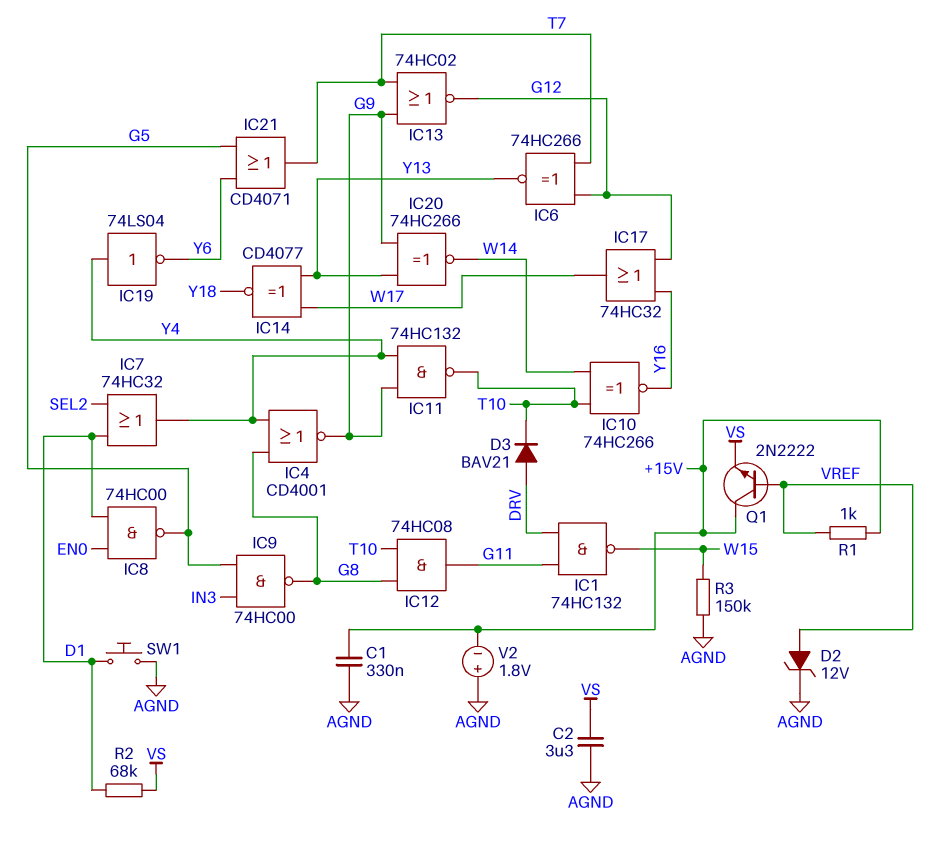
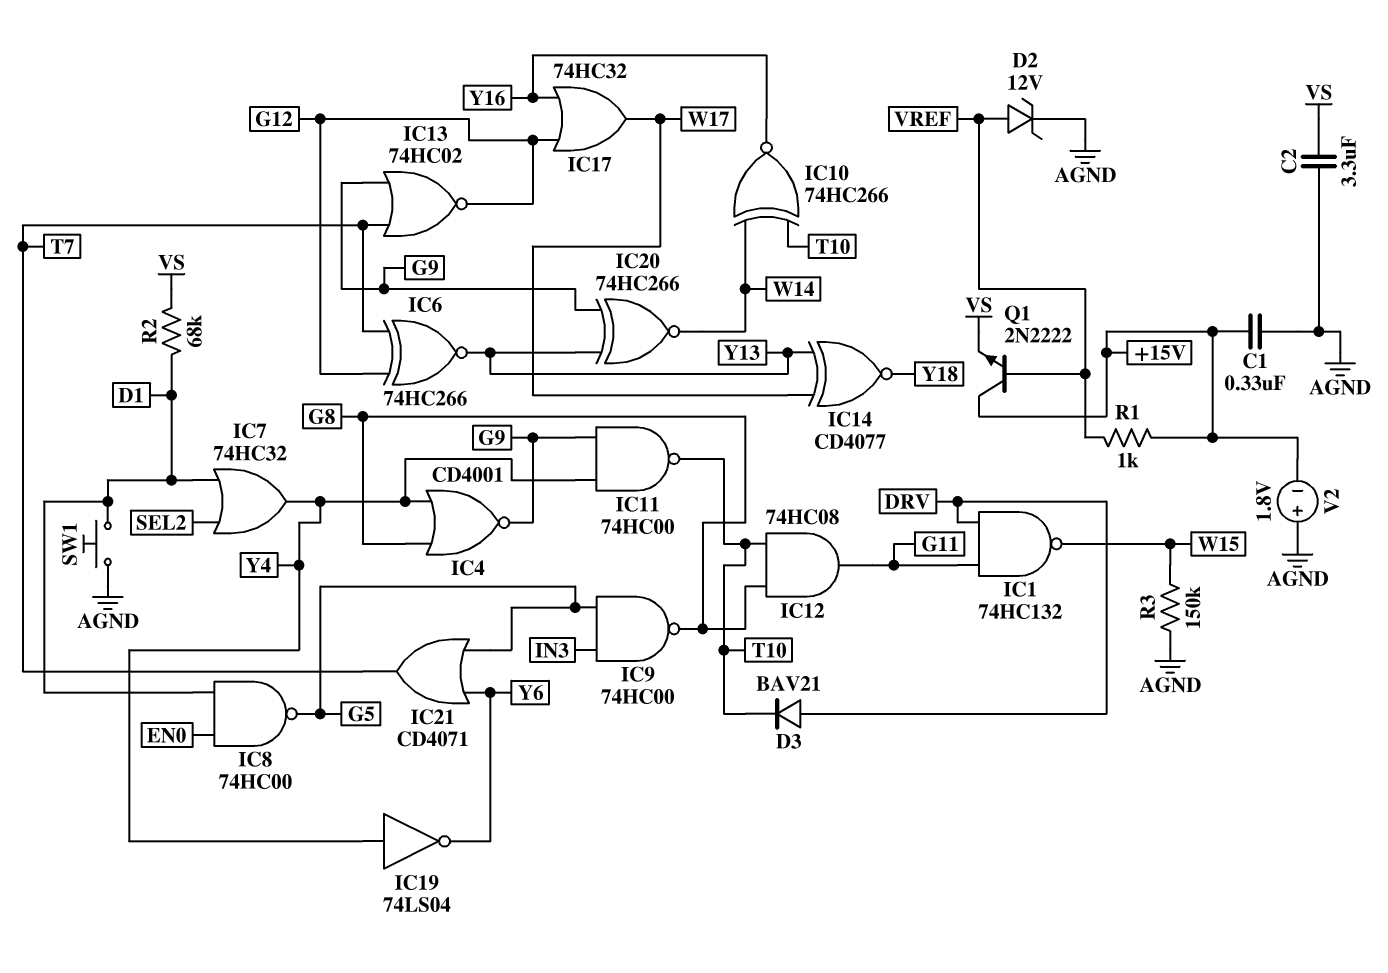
IC11: NAND 74HC132 (in G9, in Y4, out T10) -> NAND 74HC00 (in G9, in Y4, out T10)

